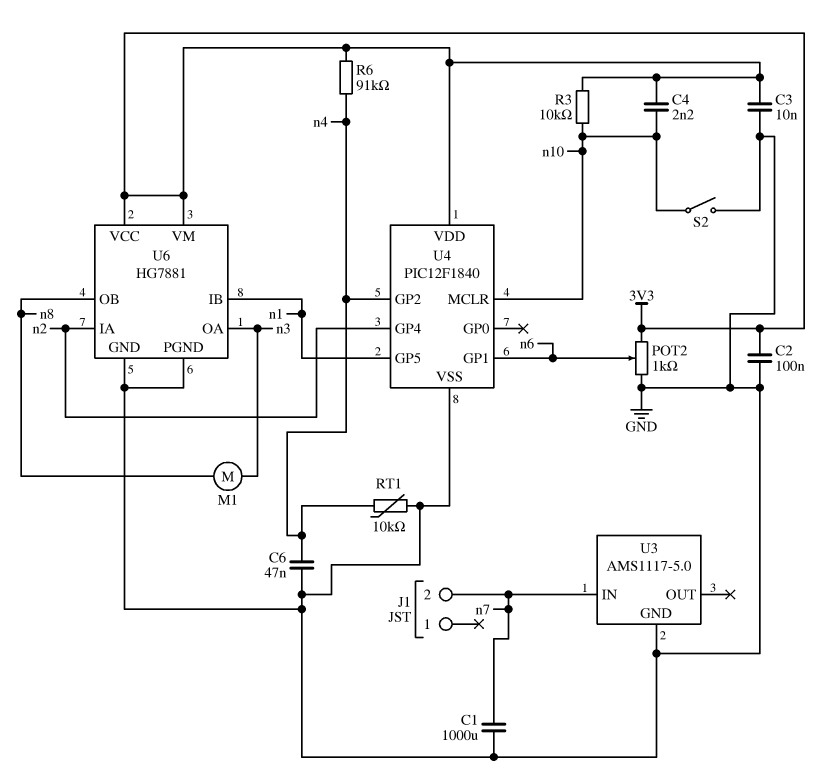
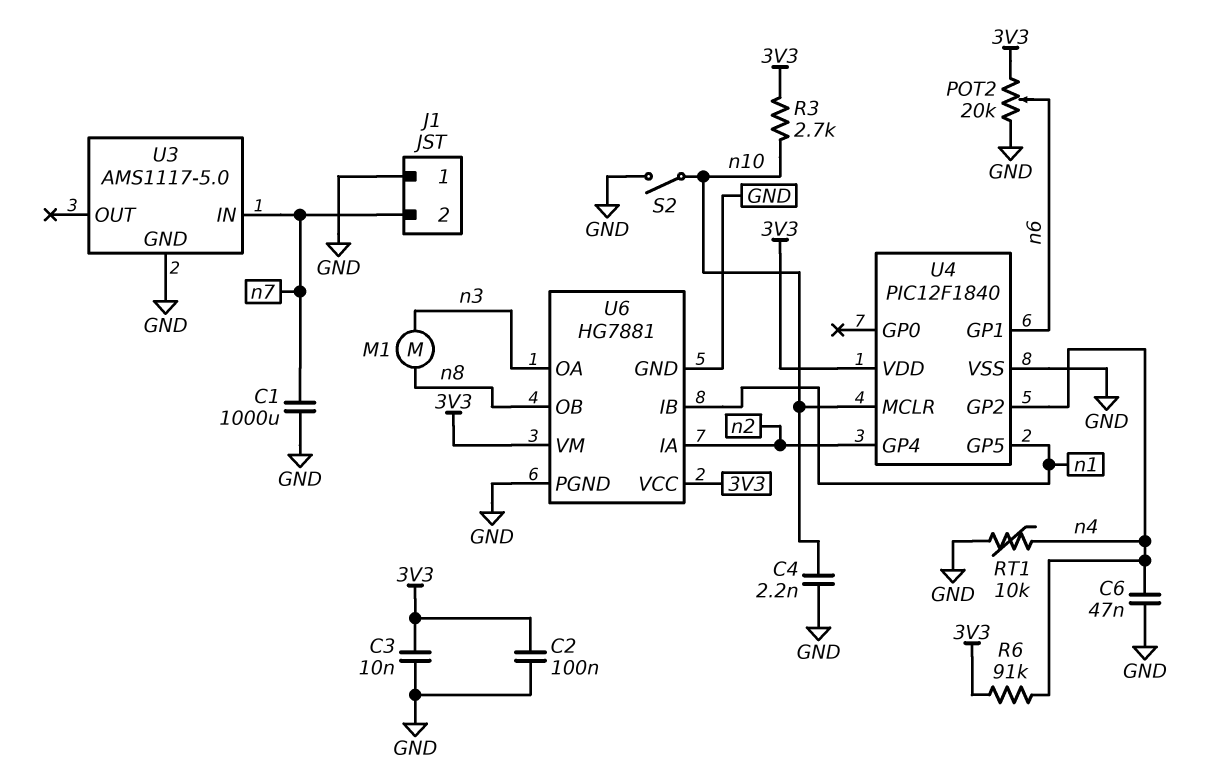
C4: 2.2nF (3V3, n10) -> 2.2nF (GND, n10)
J1 pin 1: none -> GND
POT2: 1k (3V3, GND, wiper n6) -> 20k (3V3, GND, wiper n6)
R3: 10k (3V3, n10) -> 2.7k (3V3, n10)

